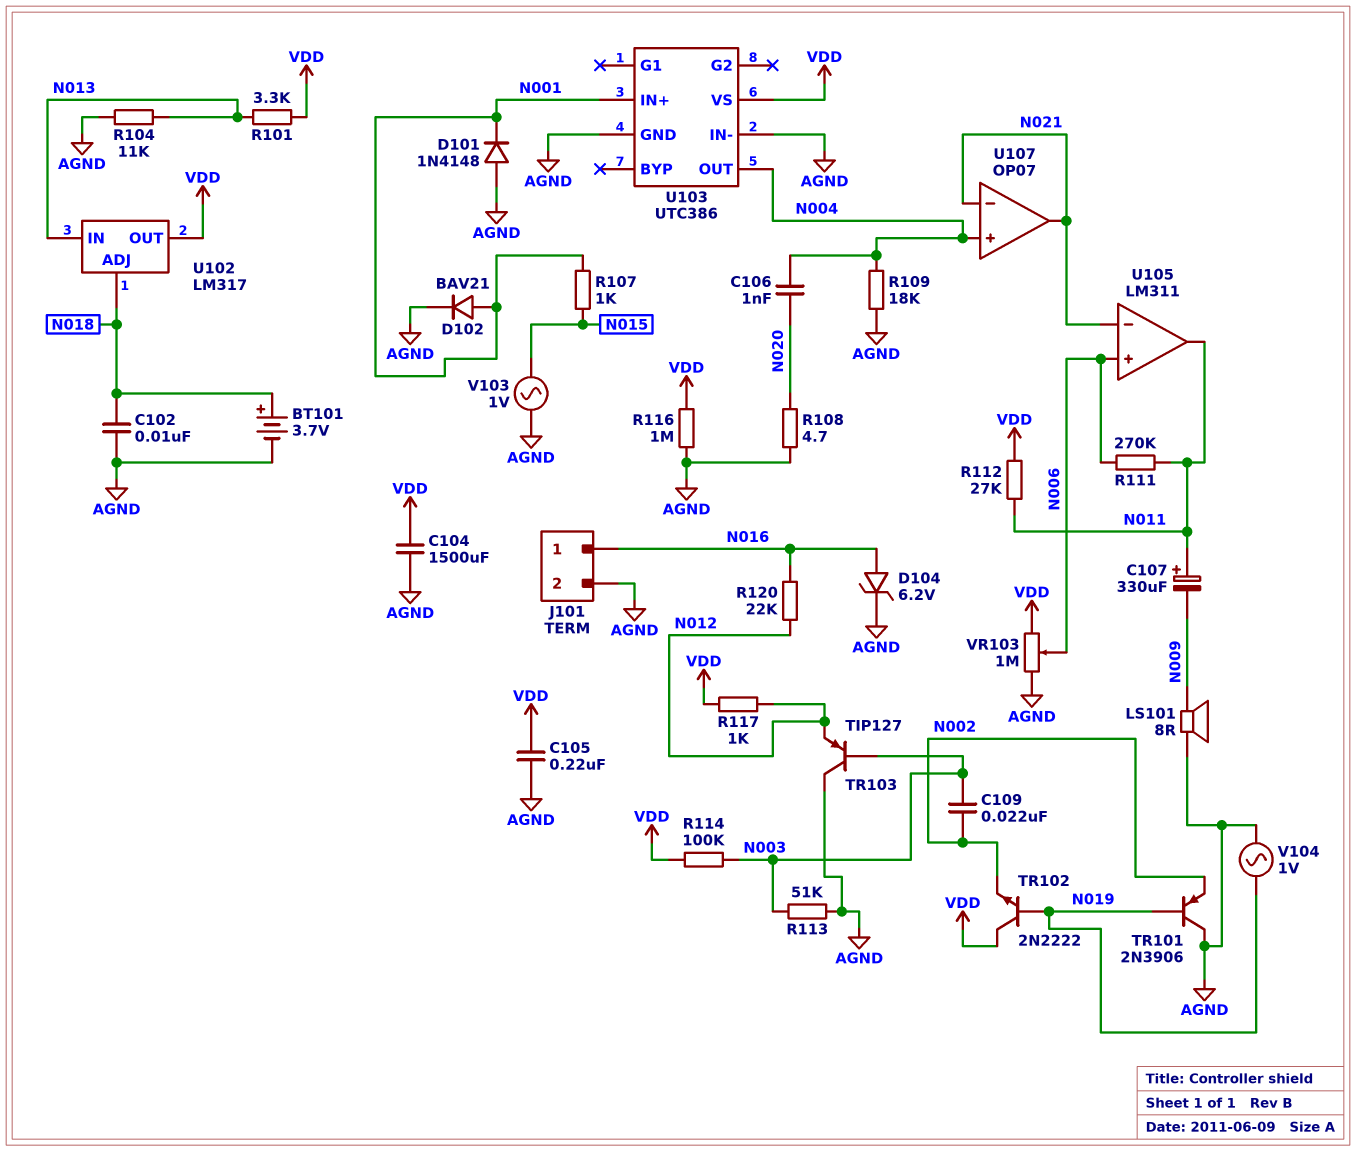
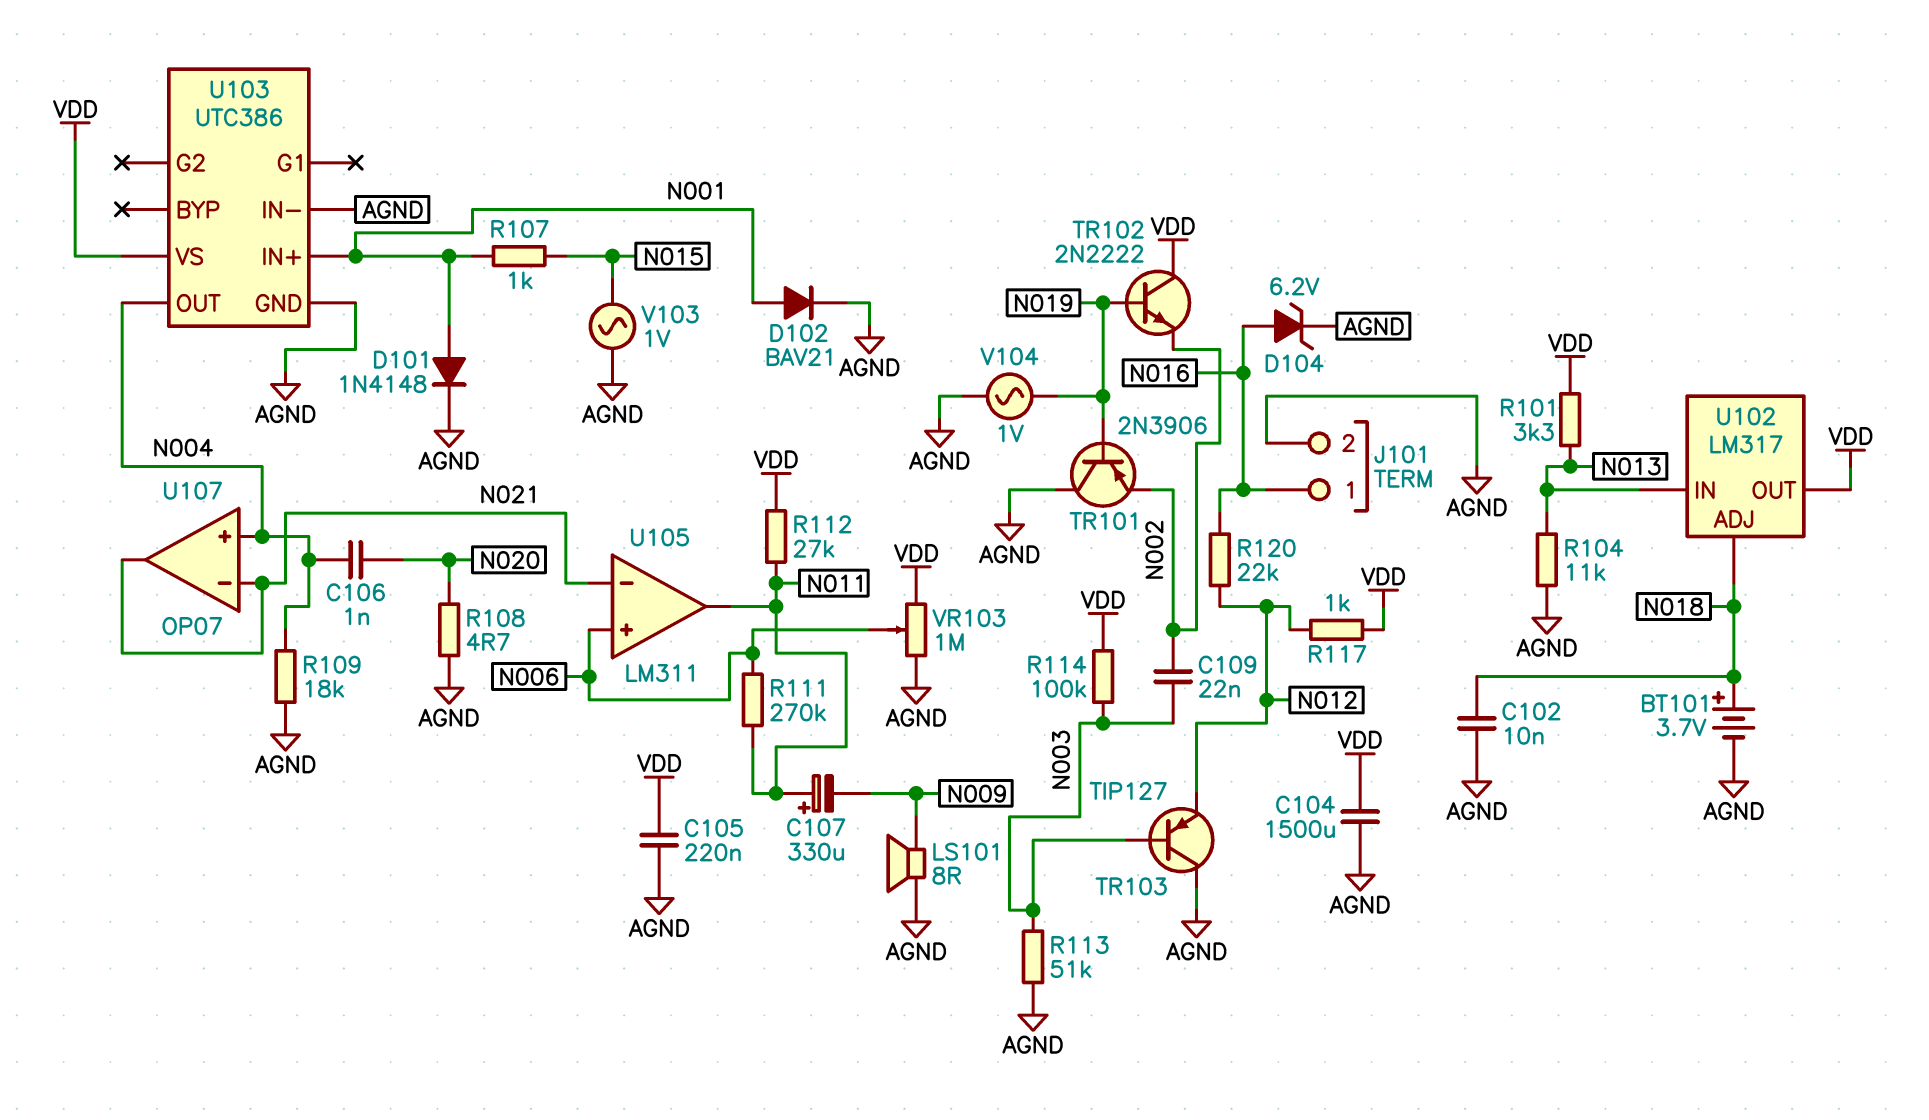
D101: diode 1N4148 (A AGND, K N001) -> diode 1N4148 (A N001, K AGND)
R116: 1M (AGND, VDD) -> none

